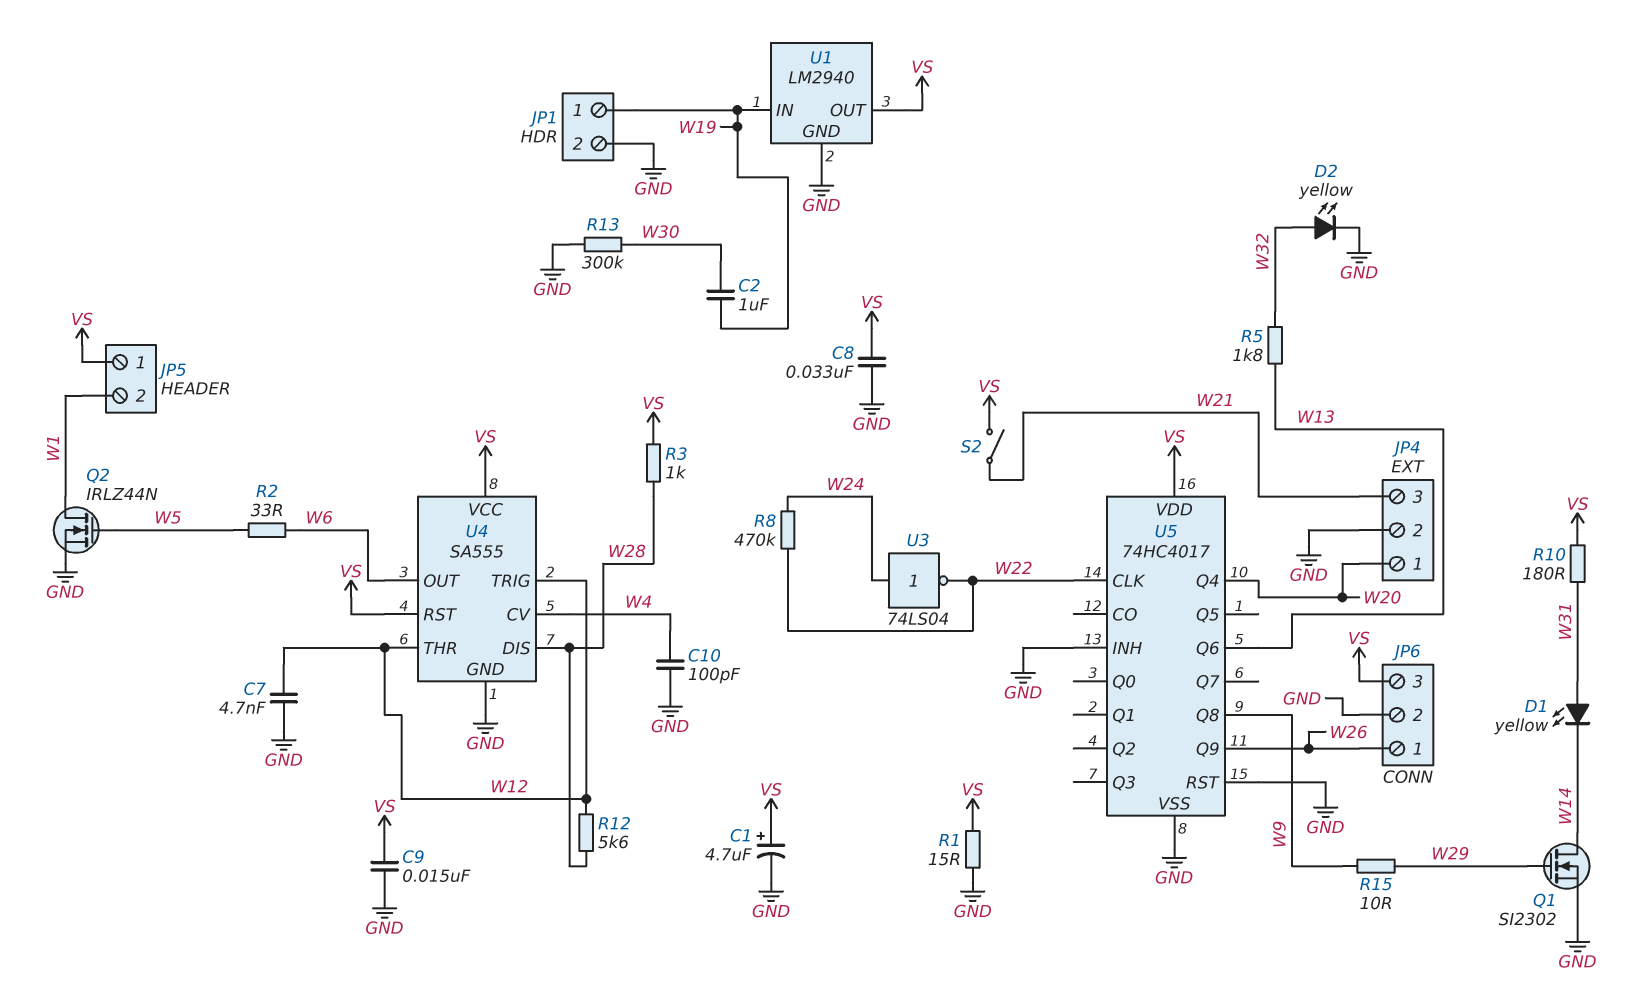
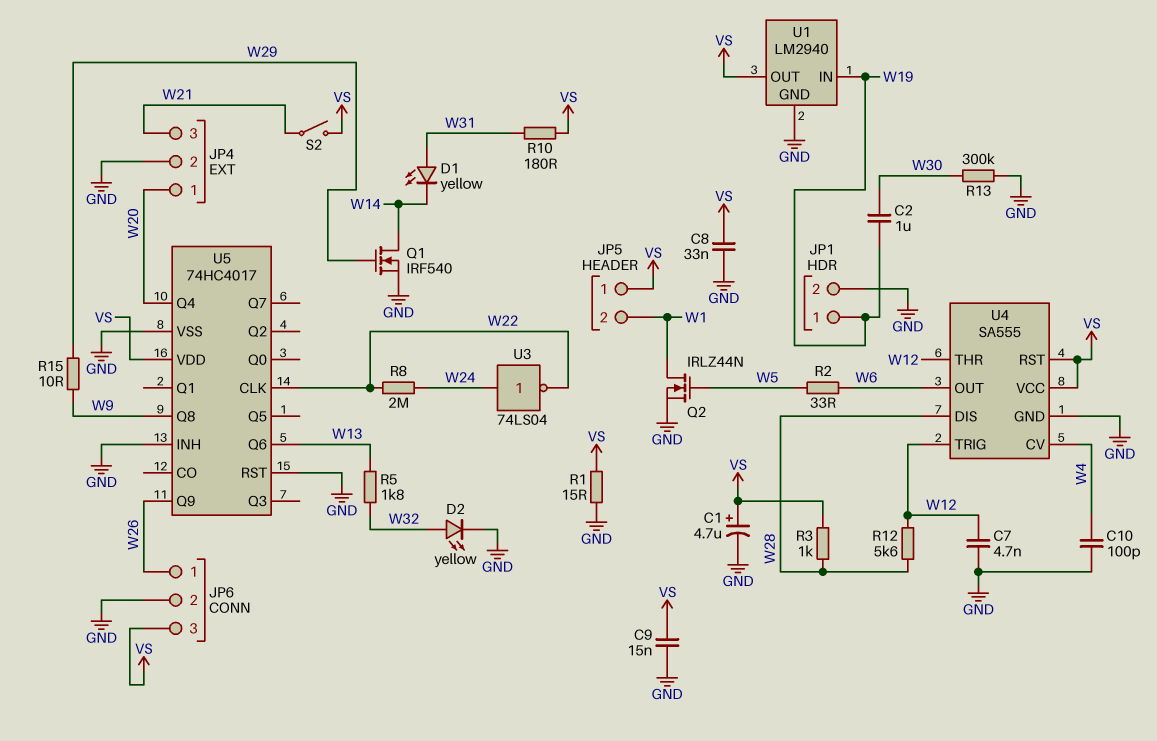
Q1: NMOS SI2302 (G W29, D W14, S GND) -> NMOS IRF540 (G W29, D W14, S GND)
R8: 470k (W22, W24) -> 2M (W22, W24)

